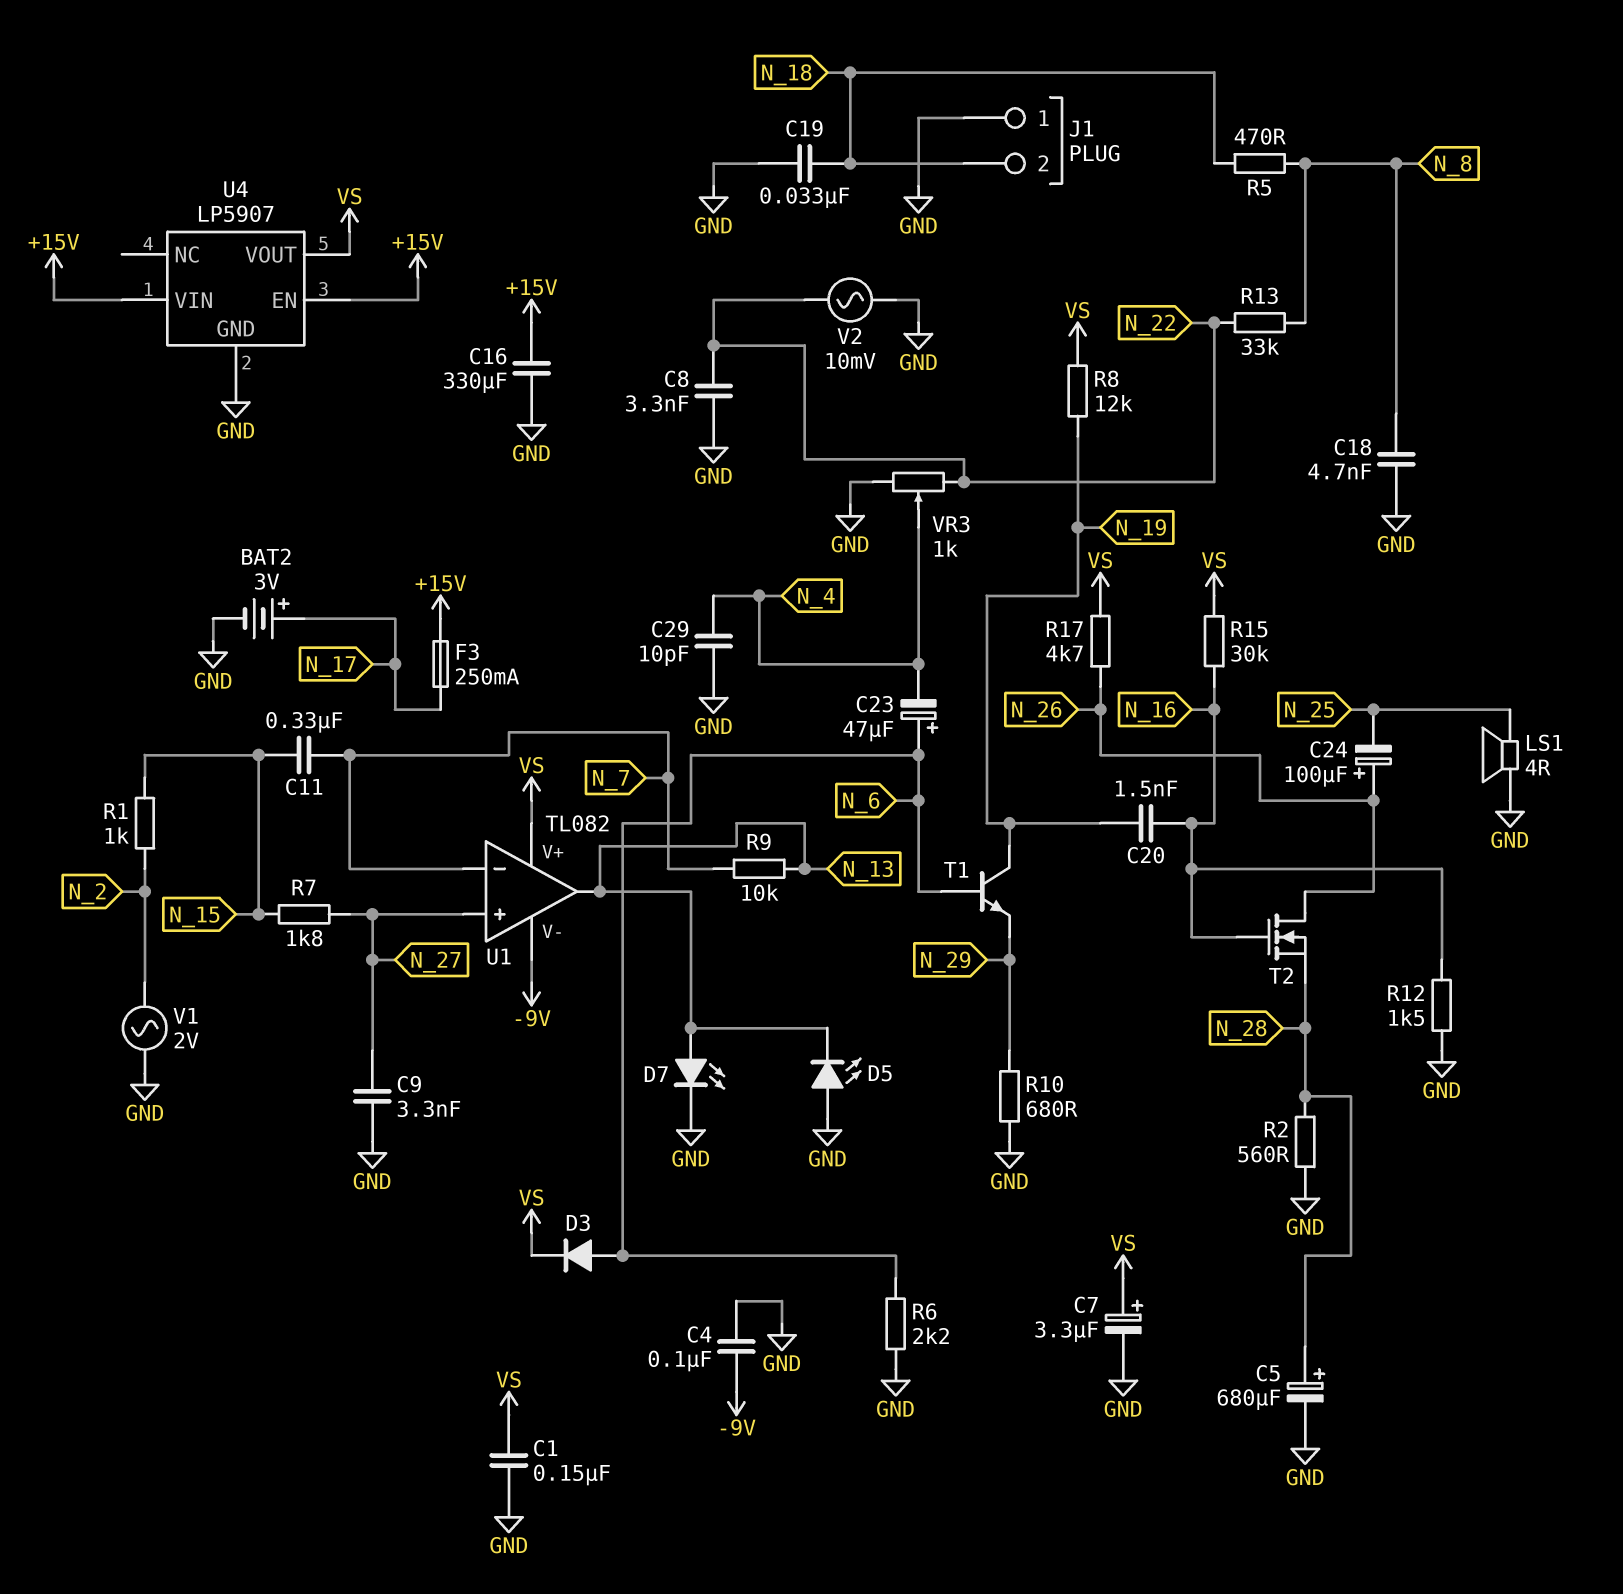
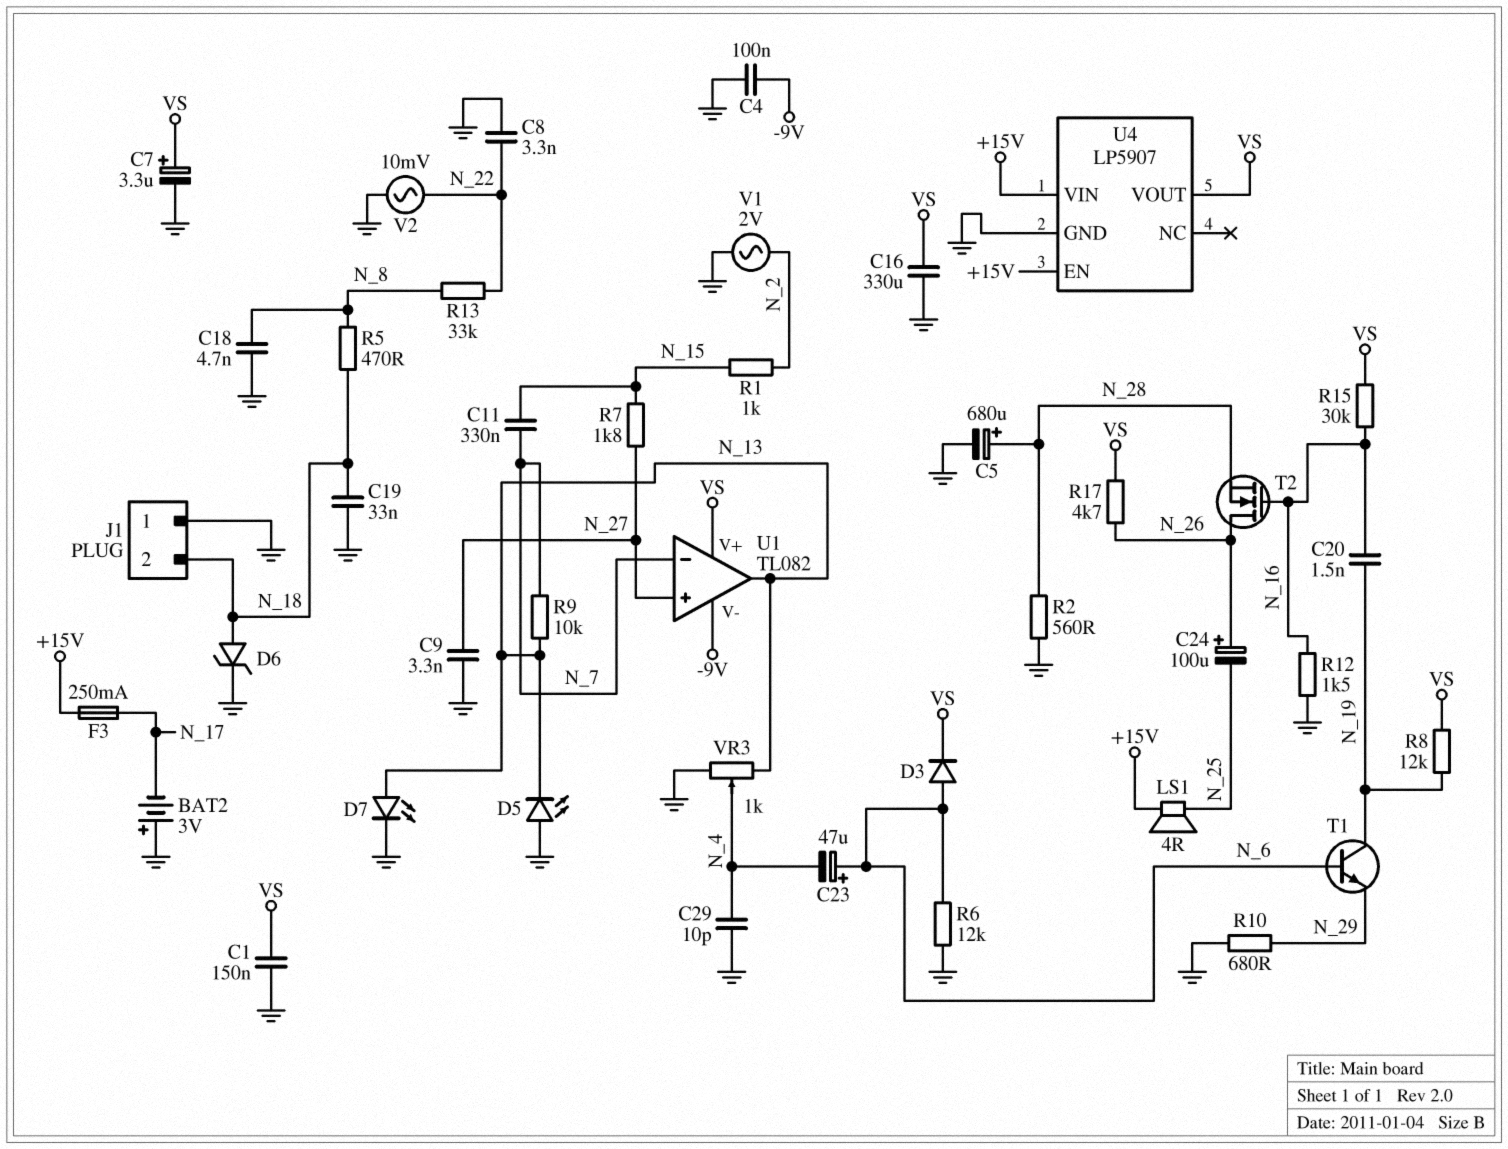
BAT2: 3V (plus N_17, minus GND) -> 3V (plus GND, minus N_17)
C16: 330uF (+15V, GND) -> 330uF (GND, VS)
D6: none -> zener (A N_18, K GND)
LS1: speaker 4R (GND, N_25) -> speaker 4R (+15V, N_25)
R6: 2.2k (GND, N_6) -> 12k (GND, N_6)
VR3: 1k (GND, N_22, wiper N_4) -> 1k (GND, N_13, wiper N_4)

